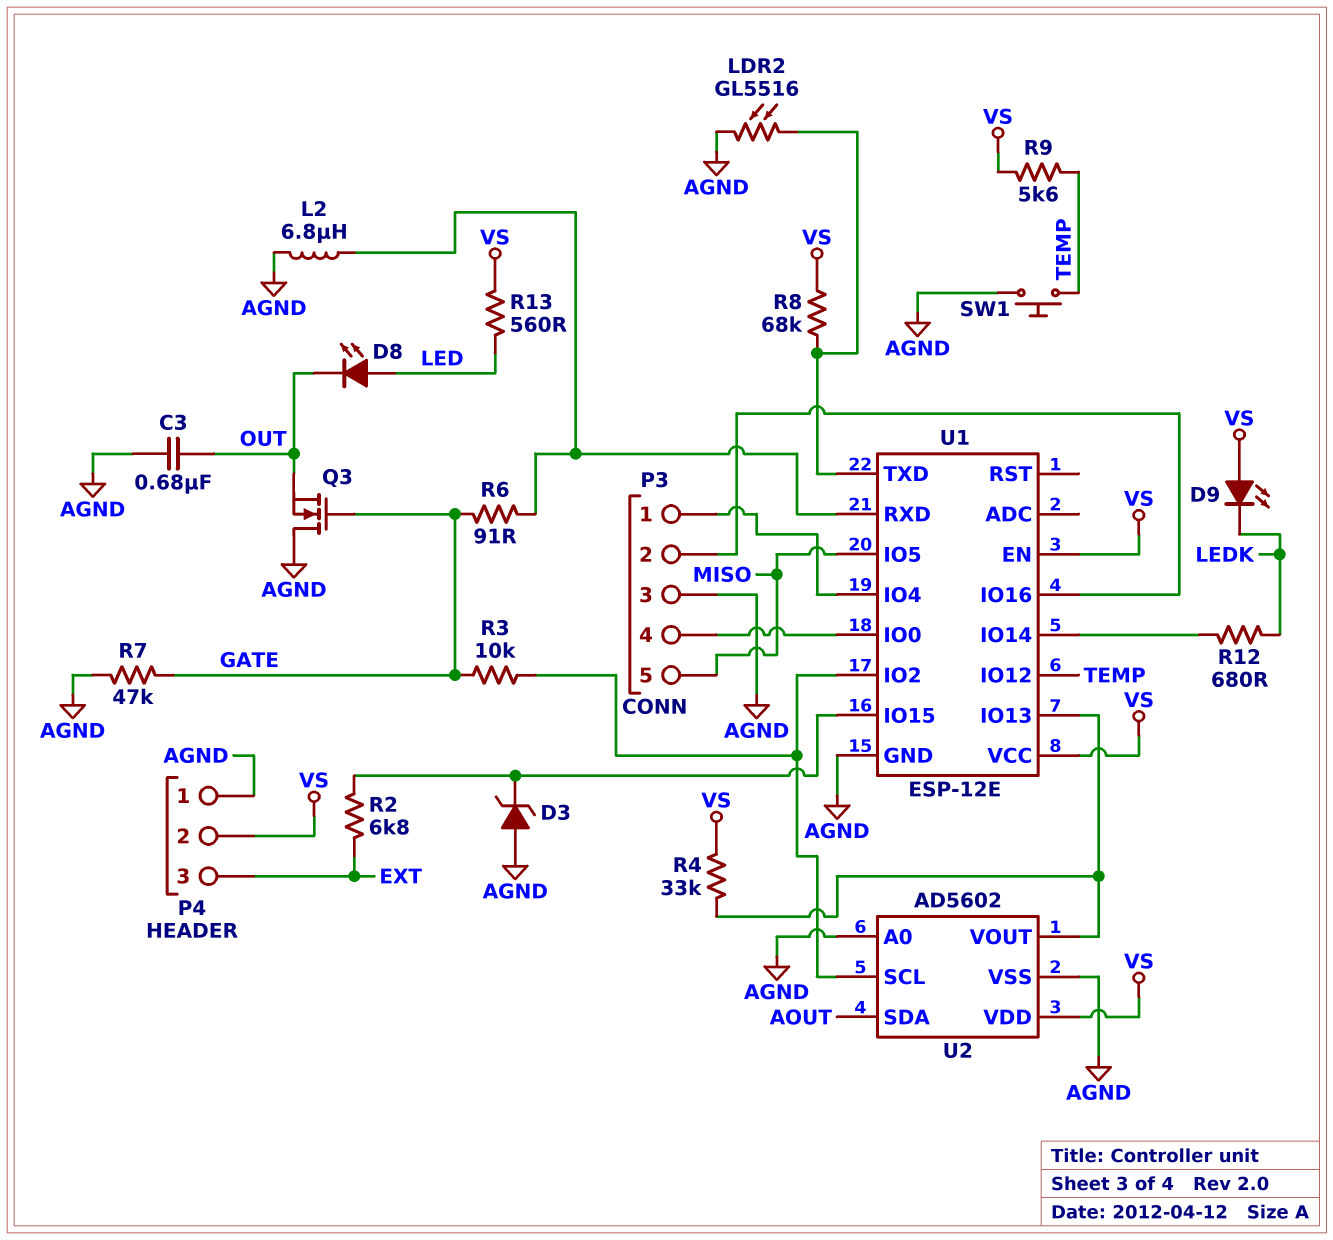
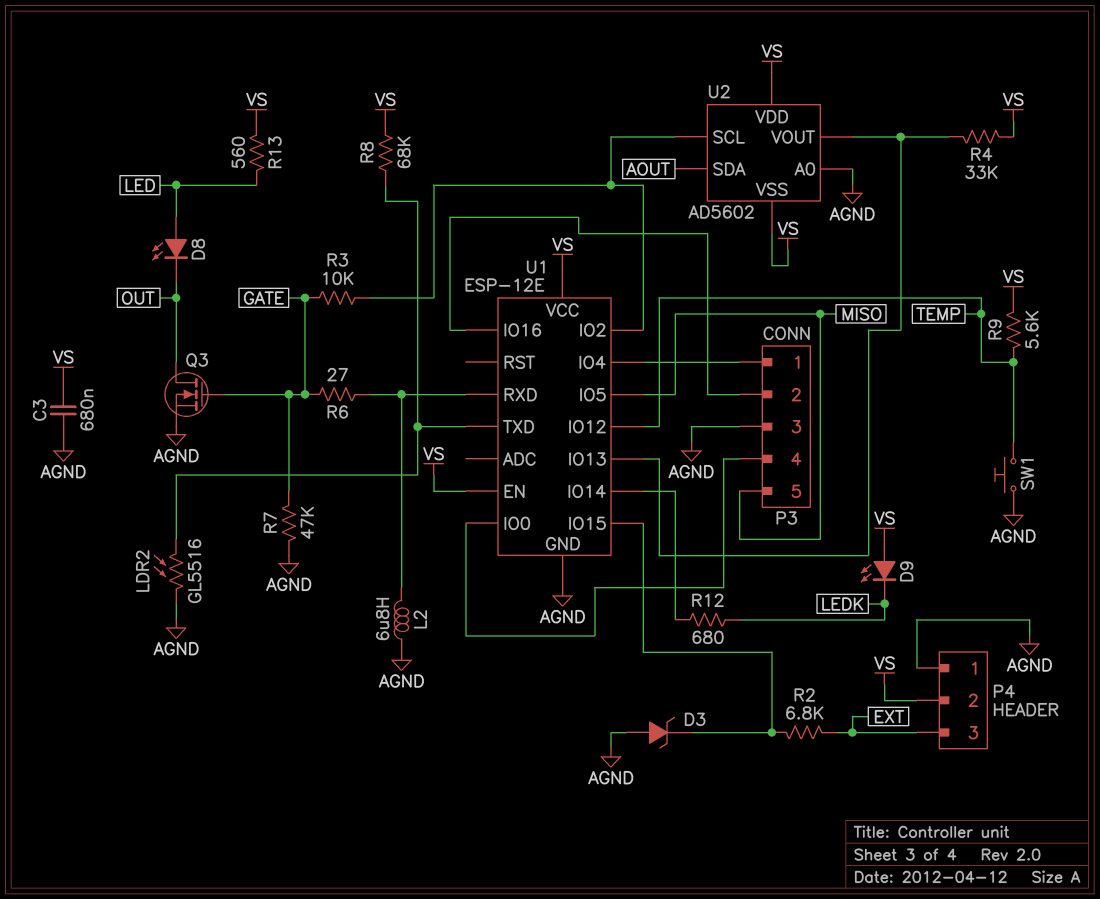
C3: 680nF (AGND, OUT) -> 680nF (AGND, VS)
Q3: NMOS (G GATE, D AGND, S OUT) -> NMOS (G GATE, D OUT, S AGND)
R6: 91 (GATE, U1/RXD) -> 27 (GATE, U1/RXD)
U2 pin VSS: AGND -> VS

